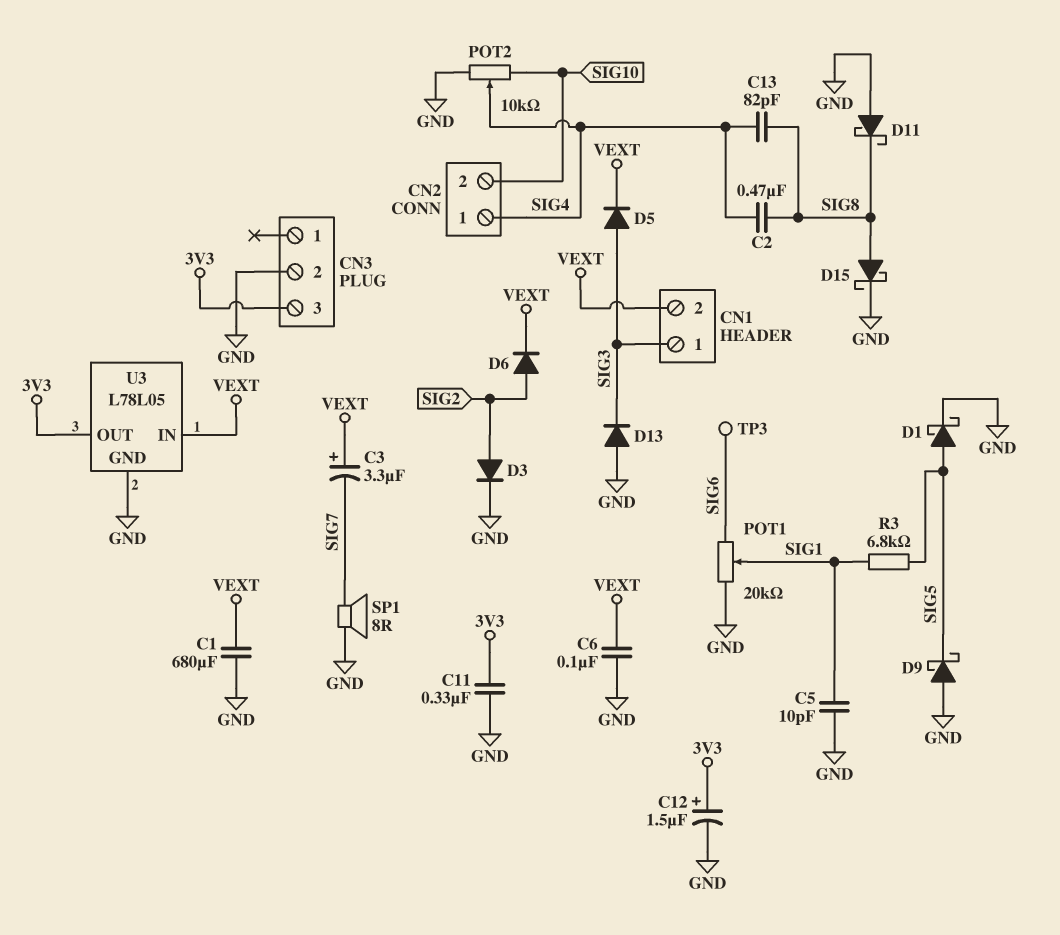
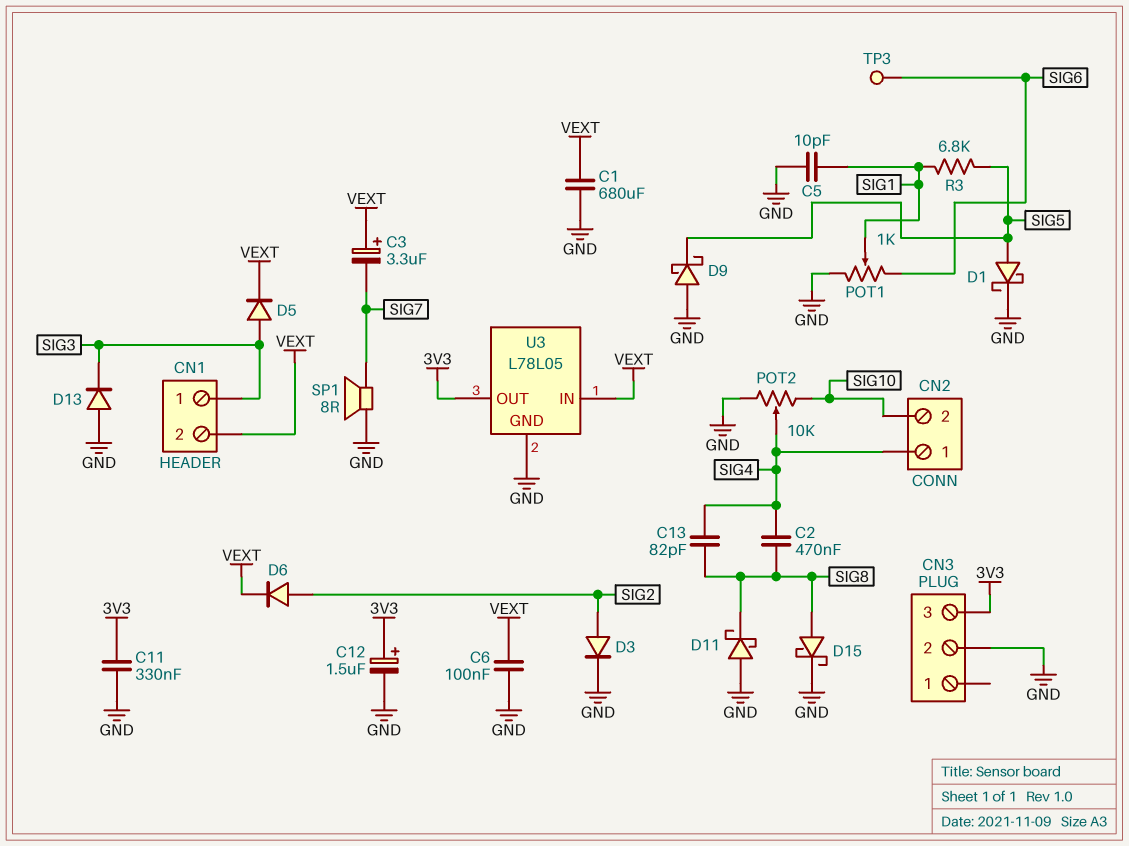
POT1: 20k (GND, SIG6, wiper SIG1) -> 1k (GND, SIG6, wiper SIG1)

